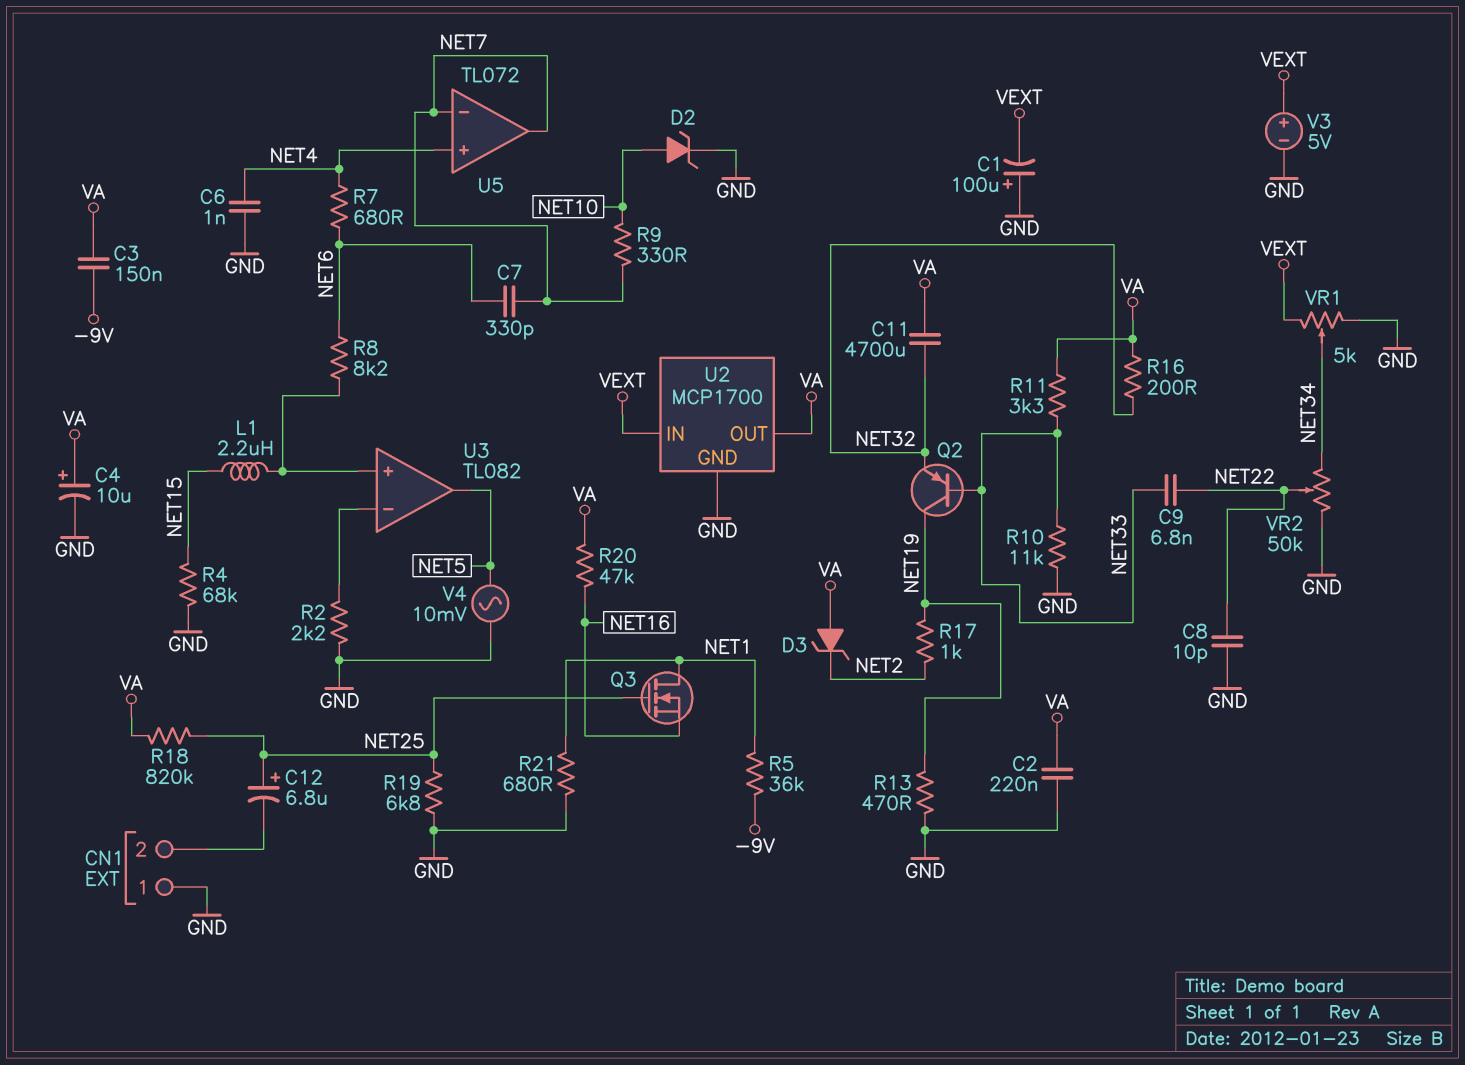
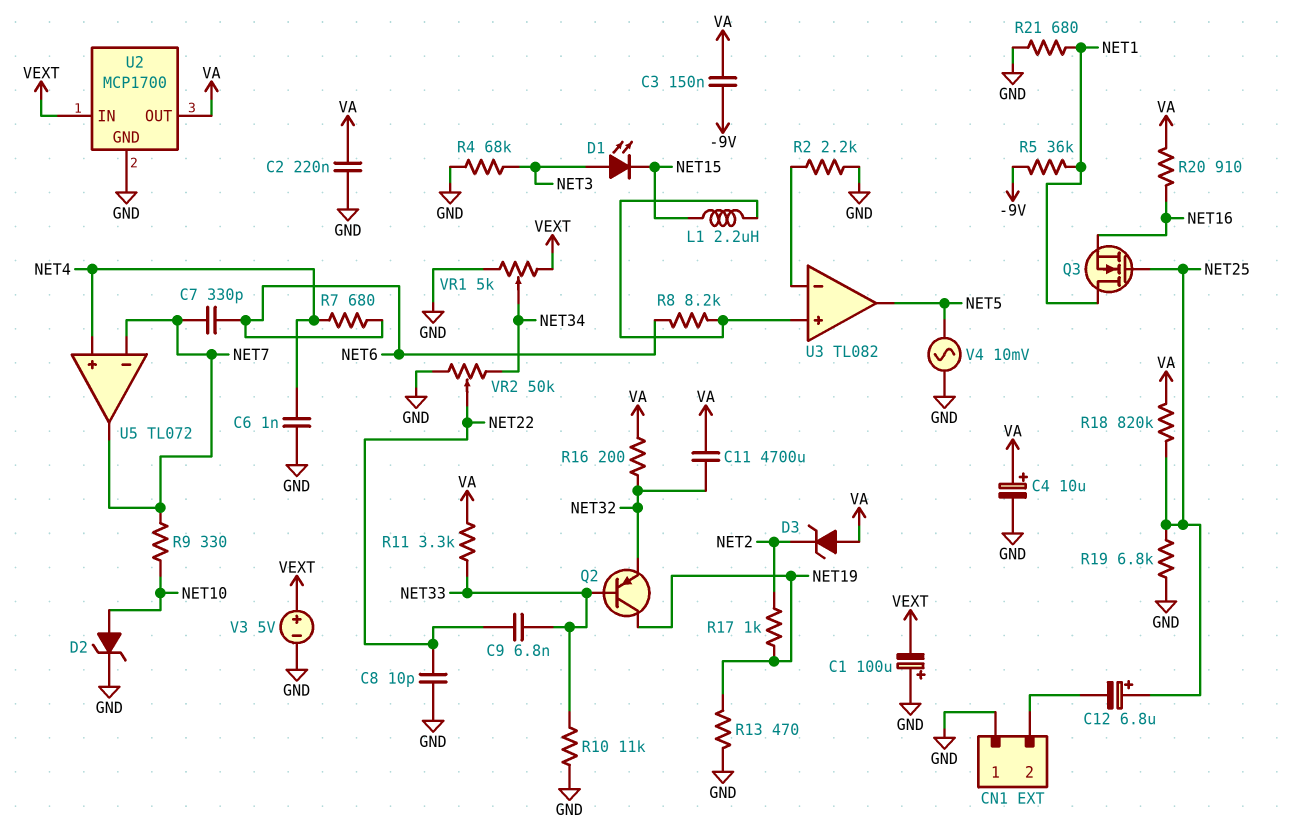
D1: none -> LED (A NET3, K NET15)
R4: 68k (GND, NET15) -> 68k (GND, NET3)
R20: 47k (NET16, VA) -> 910 (NET16, VA)

